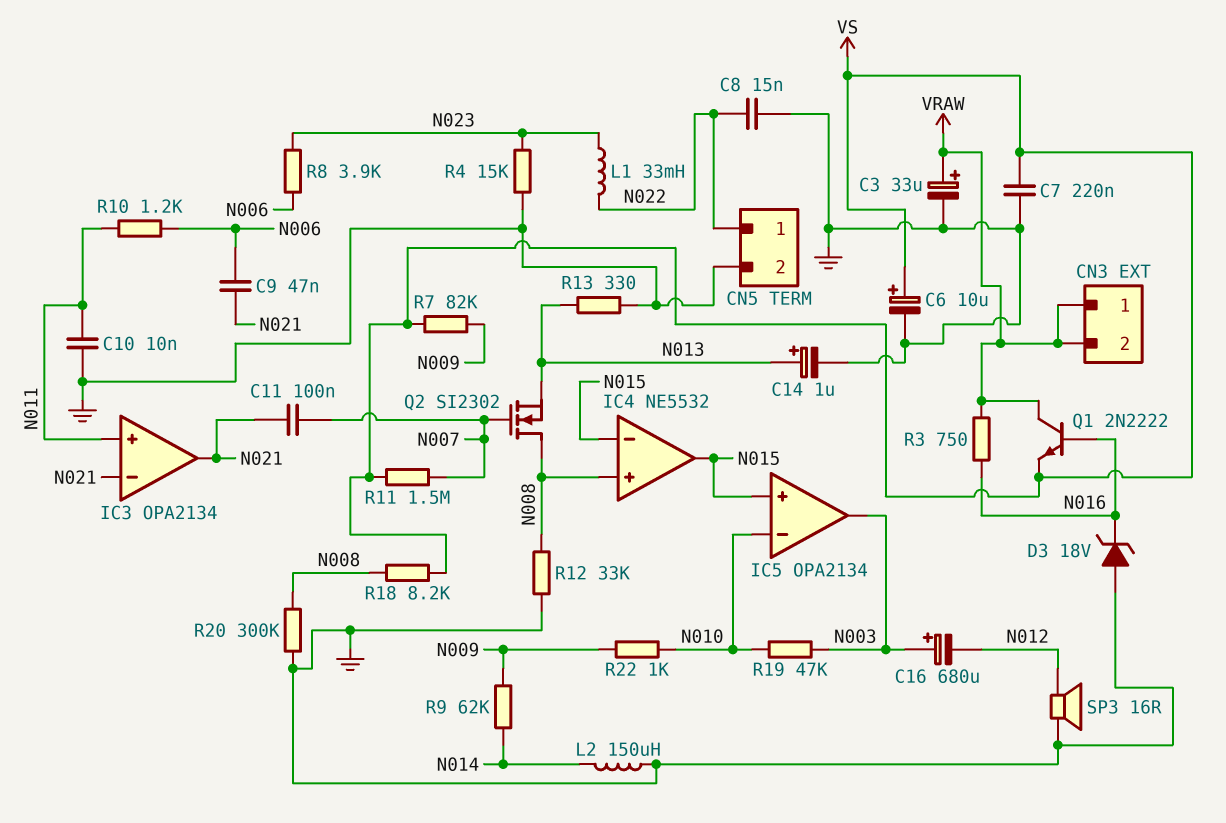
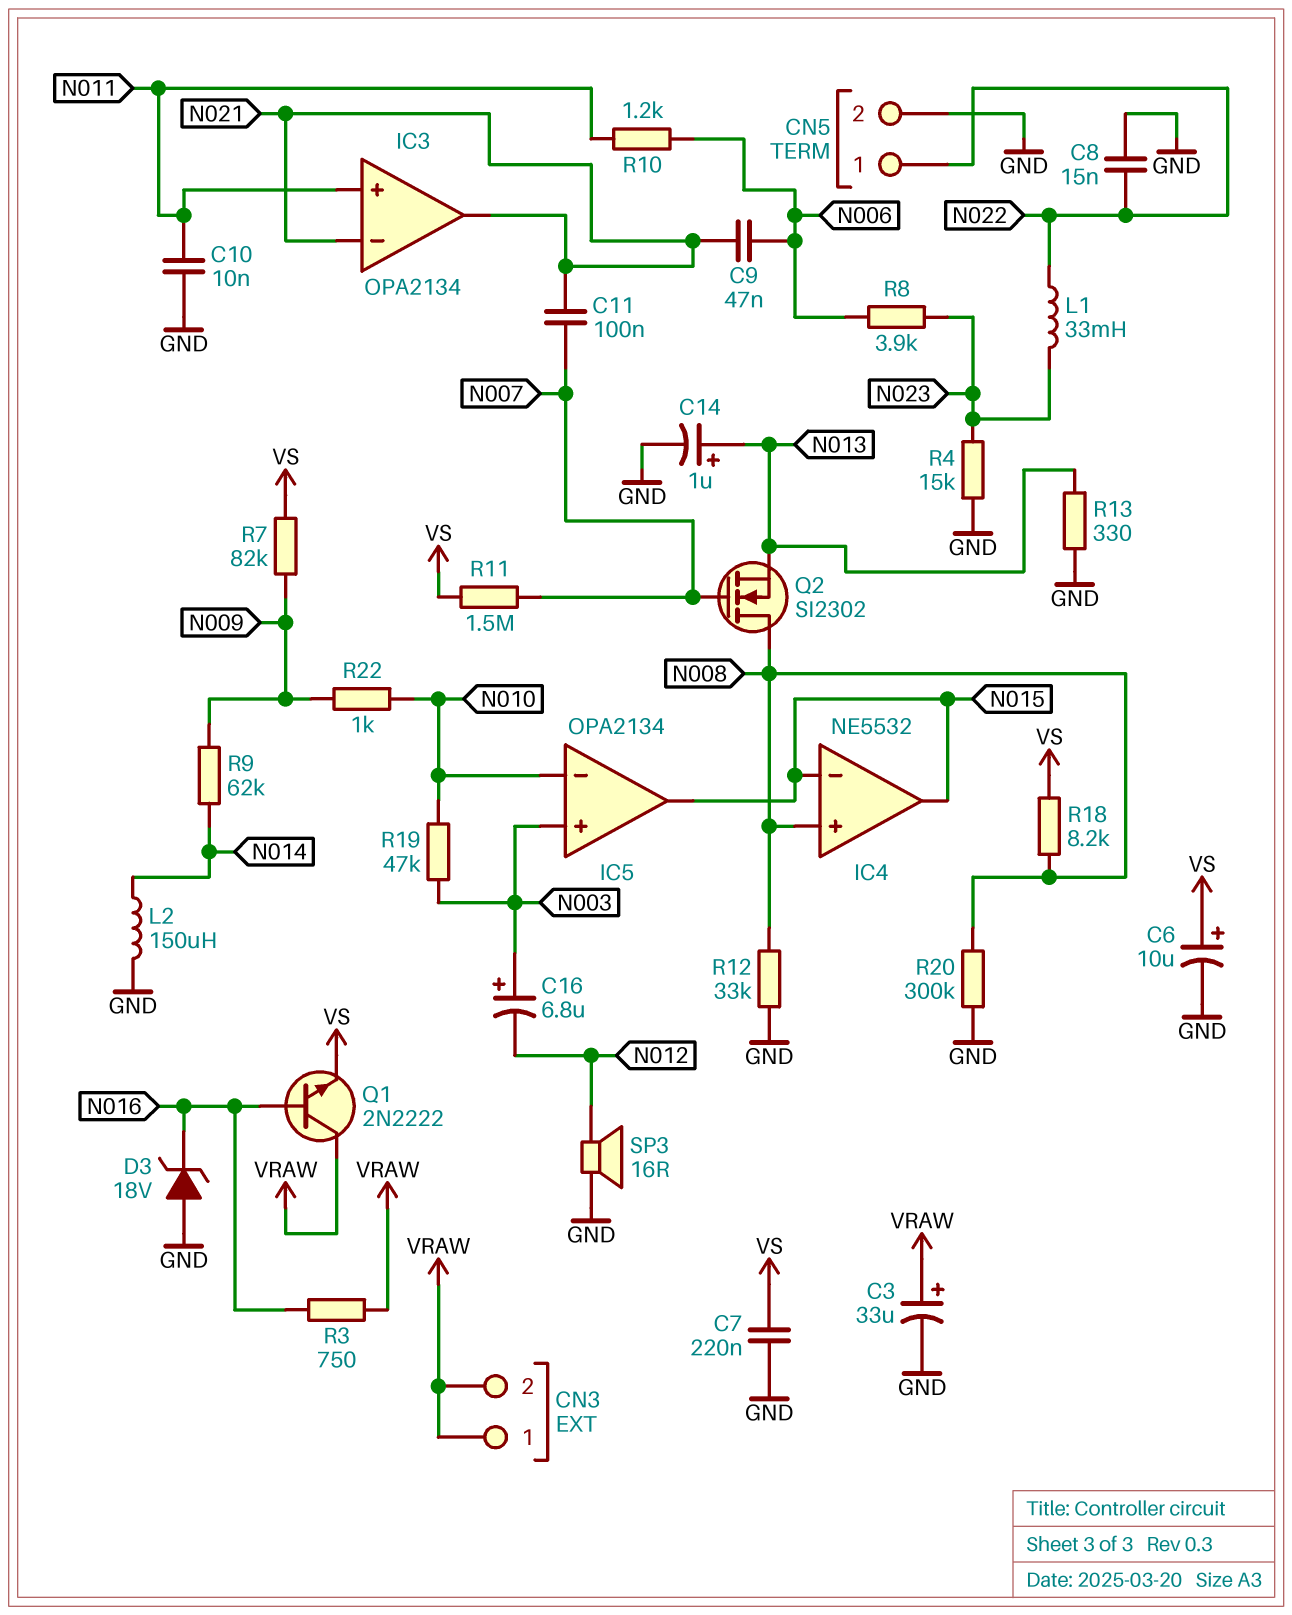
C16: 680uF (plus N003, minus N012) -> 6.8uF (plus N003, minus N012)
IC5 pin in+: N015 -> N003
IC5 pin out: N003 -> N015

